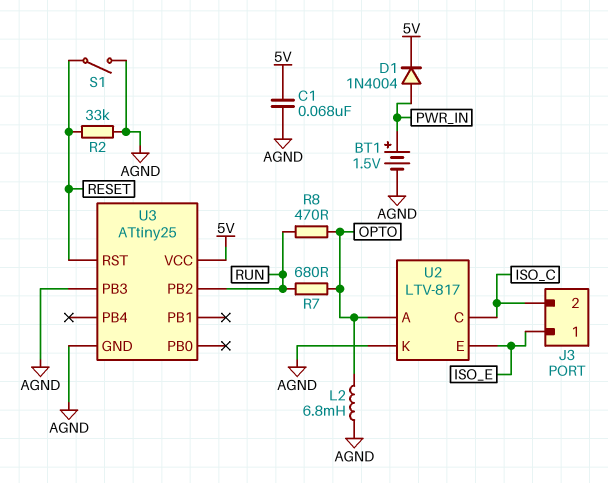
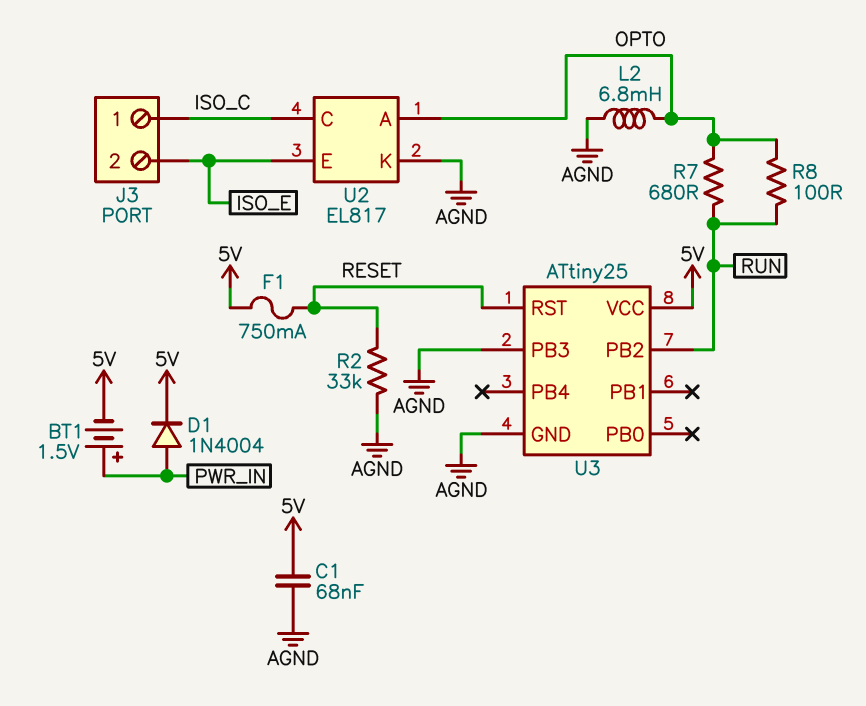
BT1: 1.5V (plus PWR_IN, minus AGND) -> 1.5V (plus PWR_IN, minus 5V)
F1: none -> 750mA (5V, RESET)
J3 pin 1: ISO_E -> ISO_C
J3 pin 2: ISO_C -> ISO_E
R8: 470 (OPTO, RUN) -> 100 (OPTO, RUN)
S1: switch (AGND, RESET) -> none
U2: LTV-817 -> EL817

